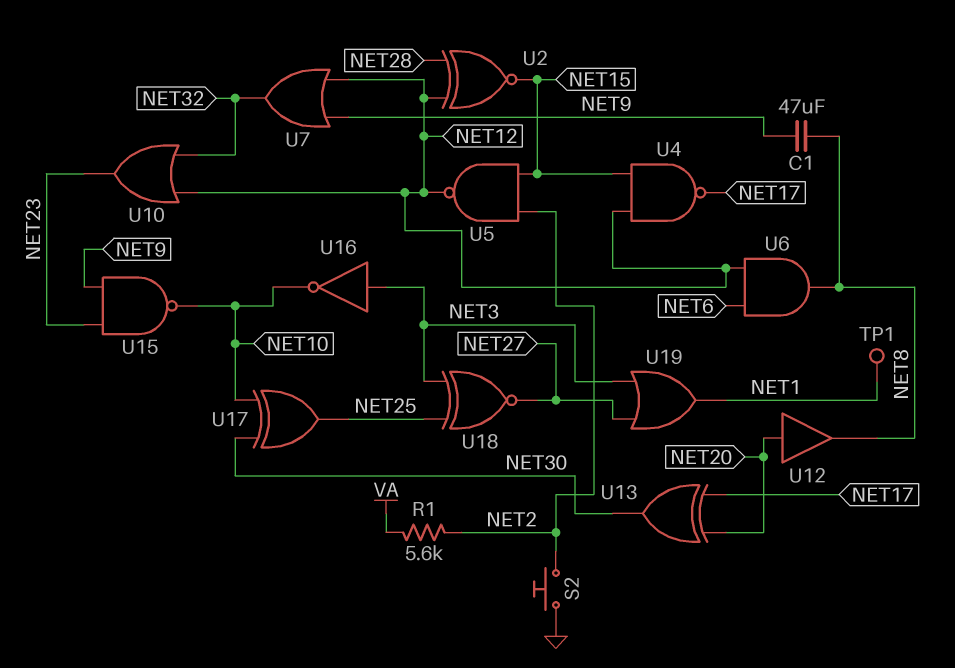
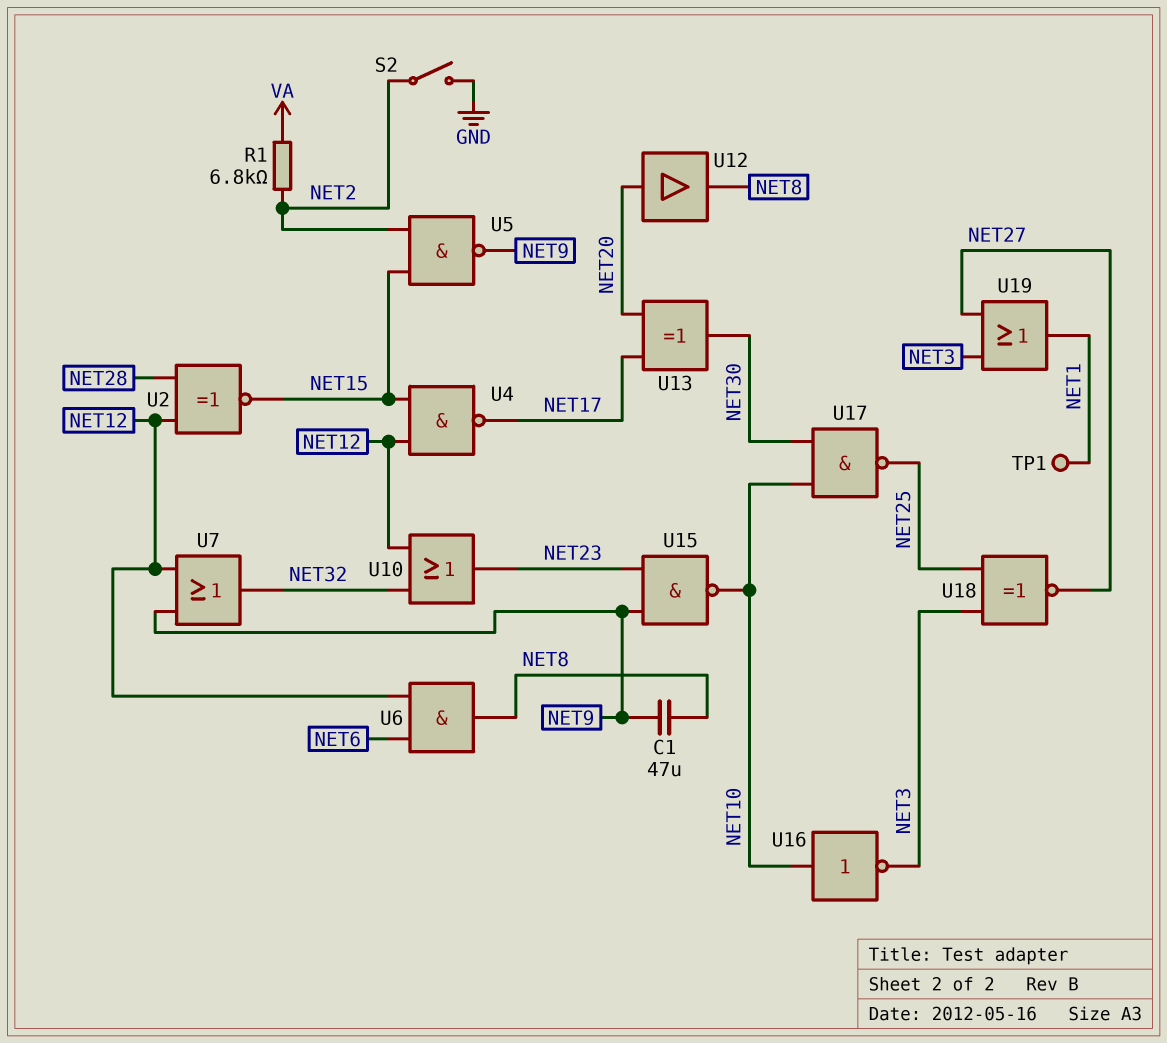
R1: 5.6k (NET2, VA) -> 6.8k (NET2, VA)
S2: button (GND, NET2) -> switch (GND, NET2)
U5: NAND (in NET2, in NET15, out NET12) -> NAND (in NET2, in NET15, out NET9)
U16: NOT (in NET3, out NET10) -> NOT (in NET10, out NET3)
U17: XOR (in NET10, in NET30, out NET25) -> NAND (in NET10, in NET30, out NET25)

